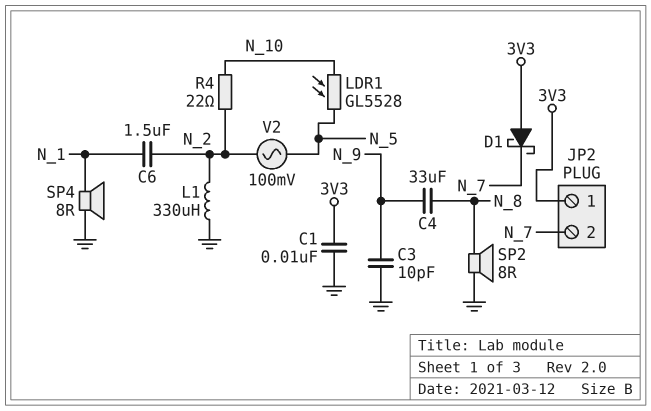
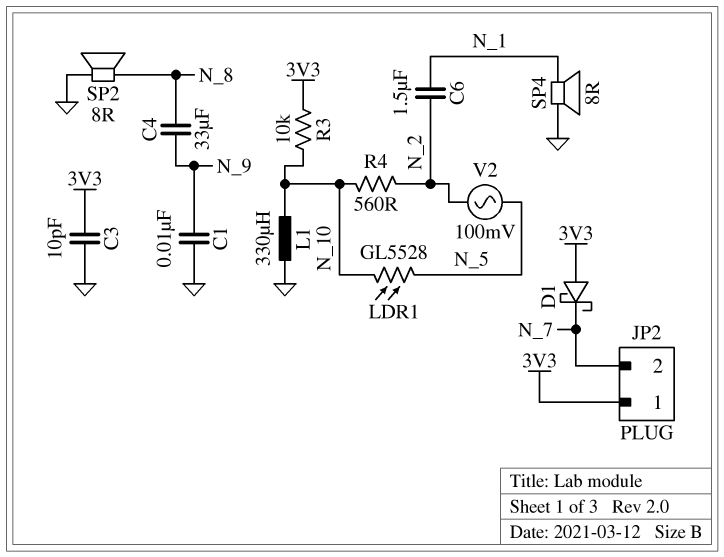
C1: 10nF (3V3, GND) -> 10nF (GND, N_9)
C3: 10pF (GND, N_9) -> 10pF (3V3, GND)
L1: 330uH (GND, N_2) -> 330uH (GND, N_10)
R3: none -> 10k (3V3, N_10)
R4: 22 (N_2, N_10) -> 560 (N_2, N_10)

